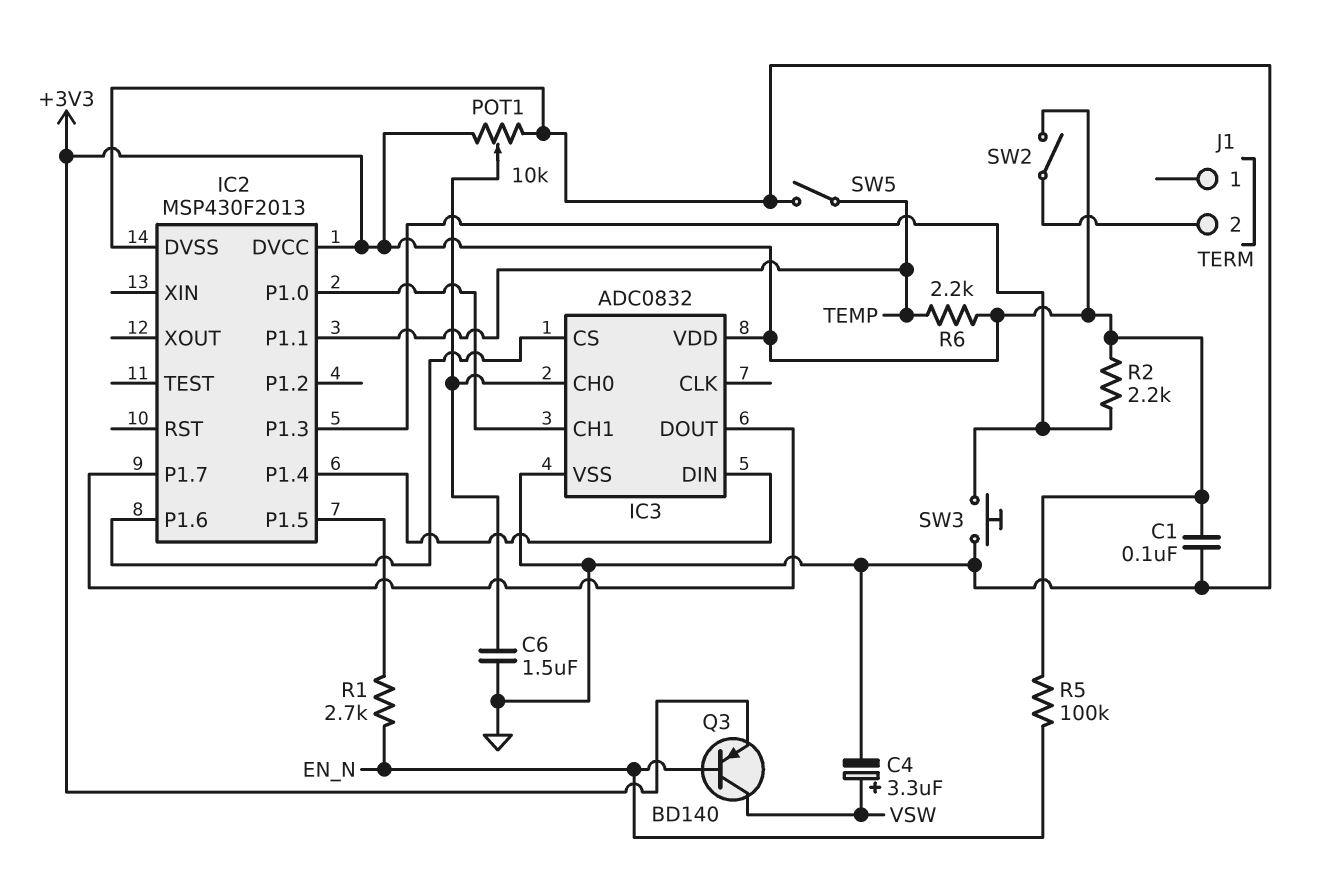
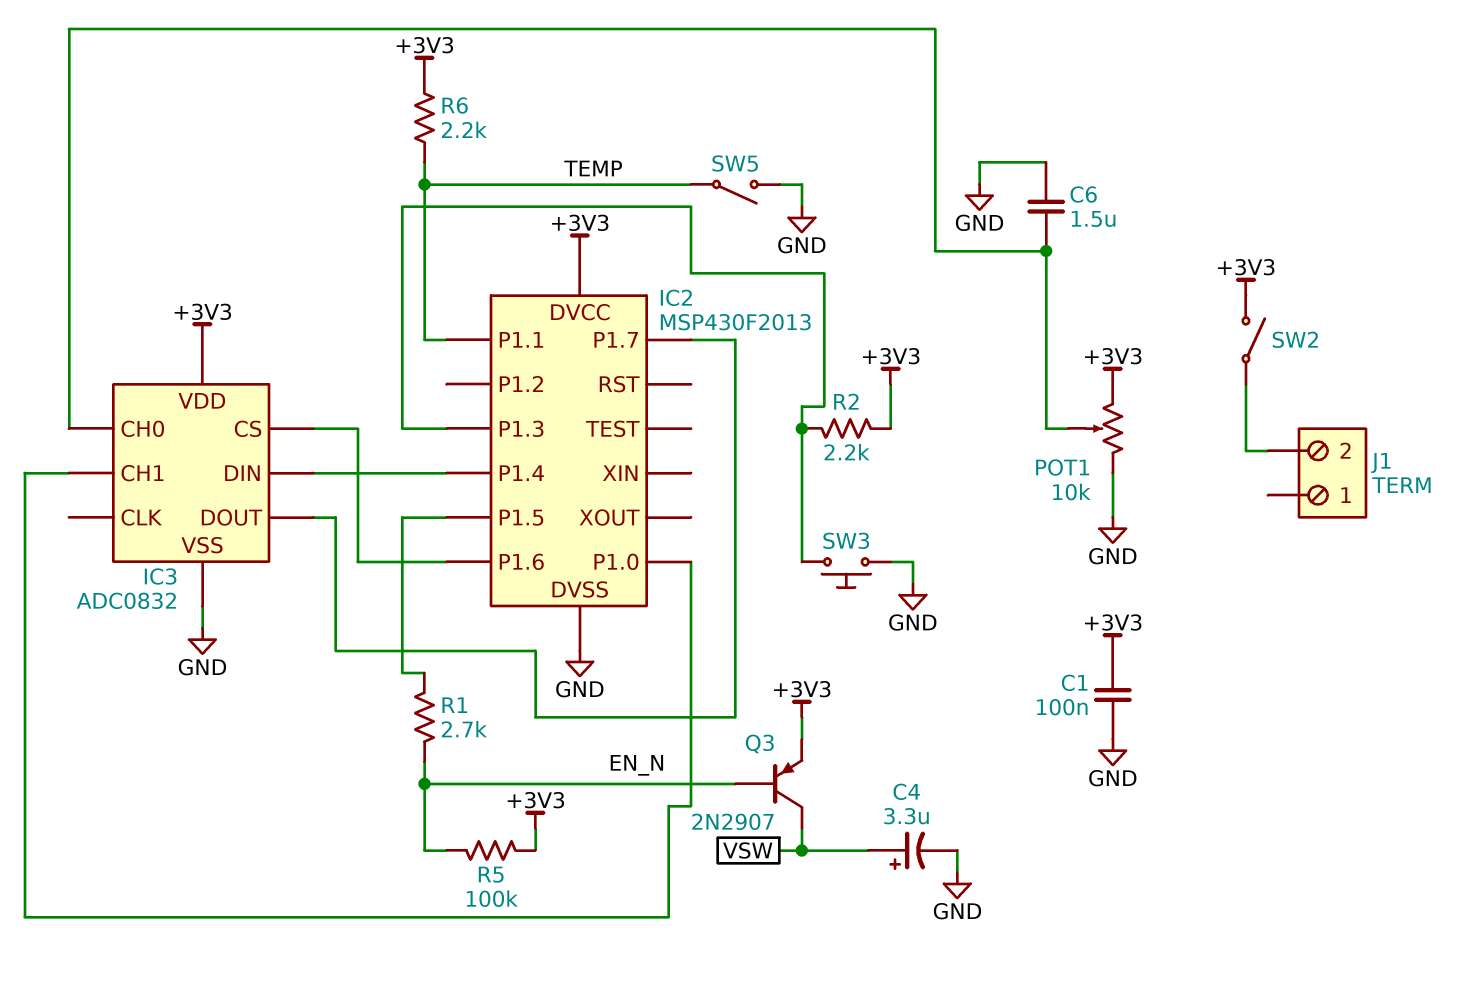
Q3: PNP BD140 (B EN_N, C VSW, E +3V3) -> PNP 2N2907 (B EN_N, C VSW, E +3V3)

